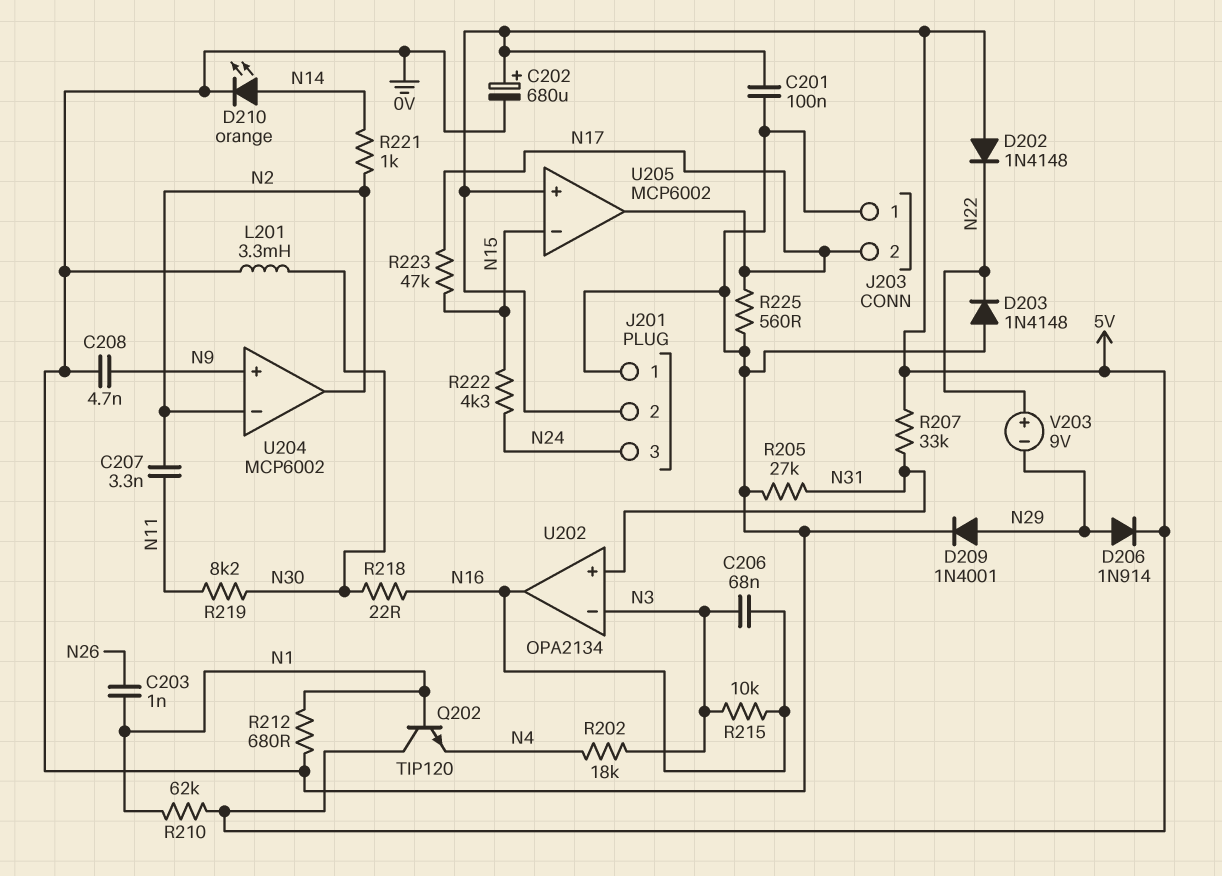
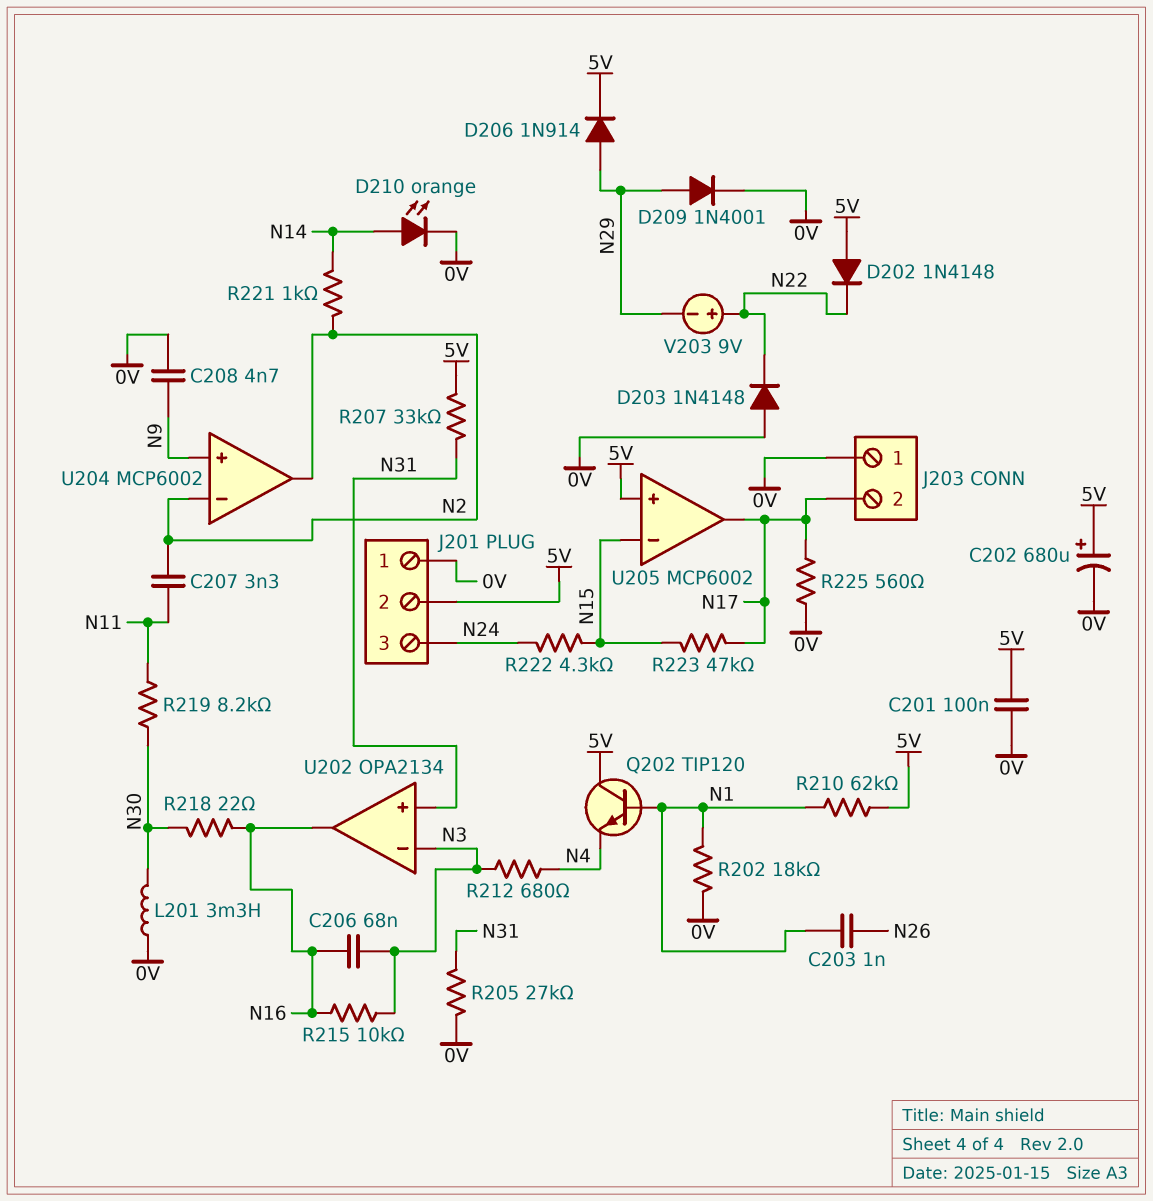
R202: 18k (N3, N4) -> 18k (0V, N1)
R212: 680 (0V, N1) -> 680 (N3, N4)

